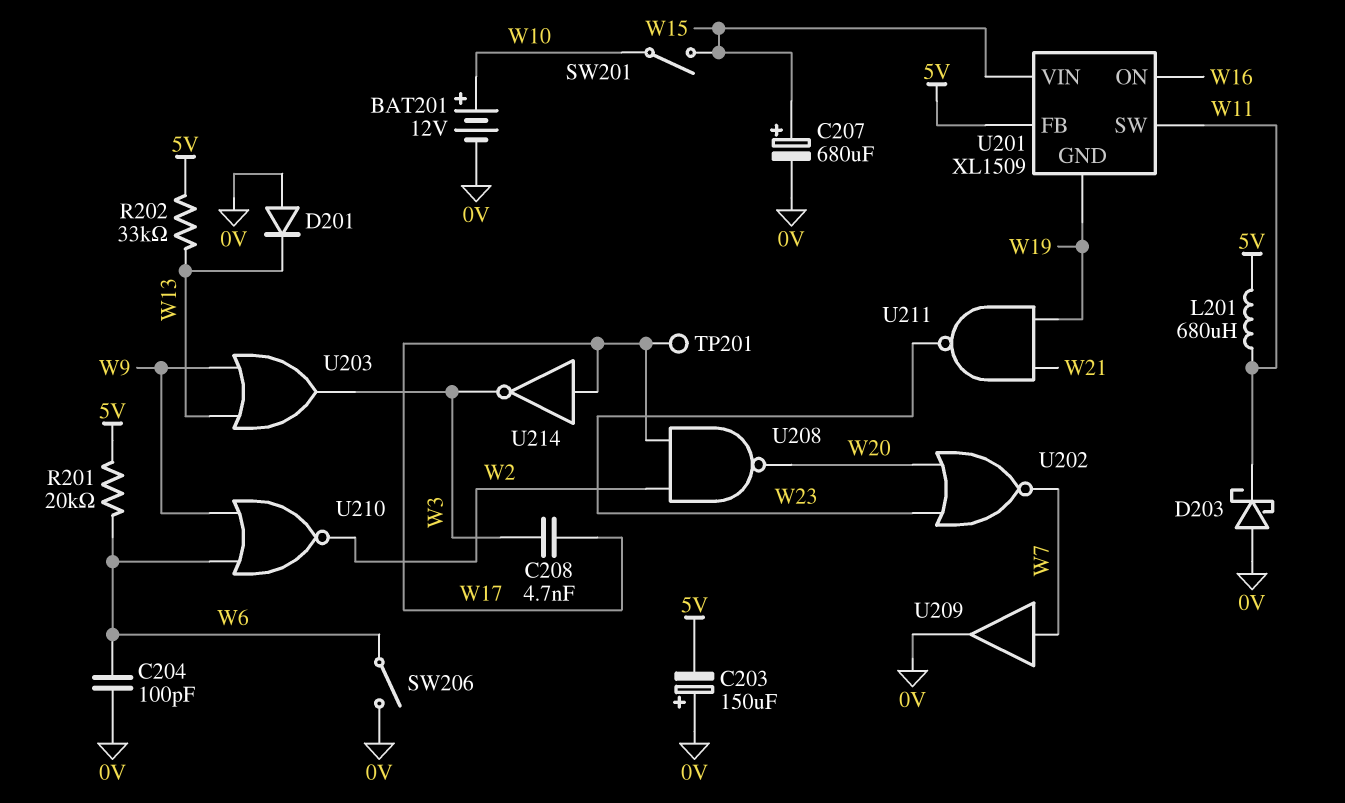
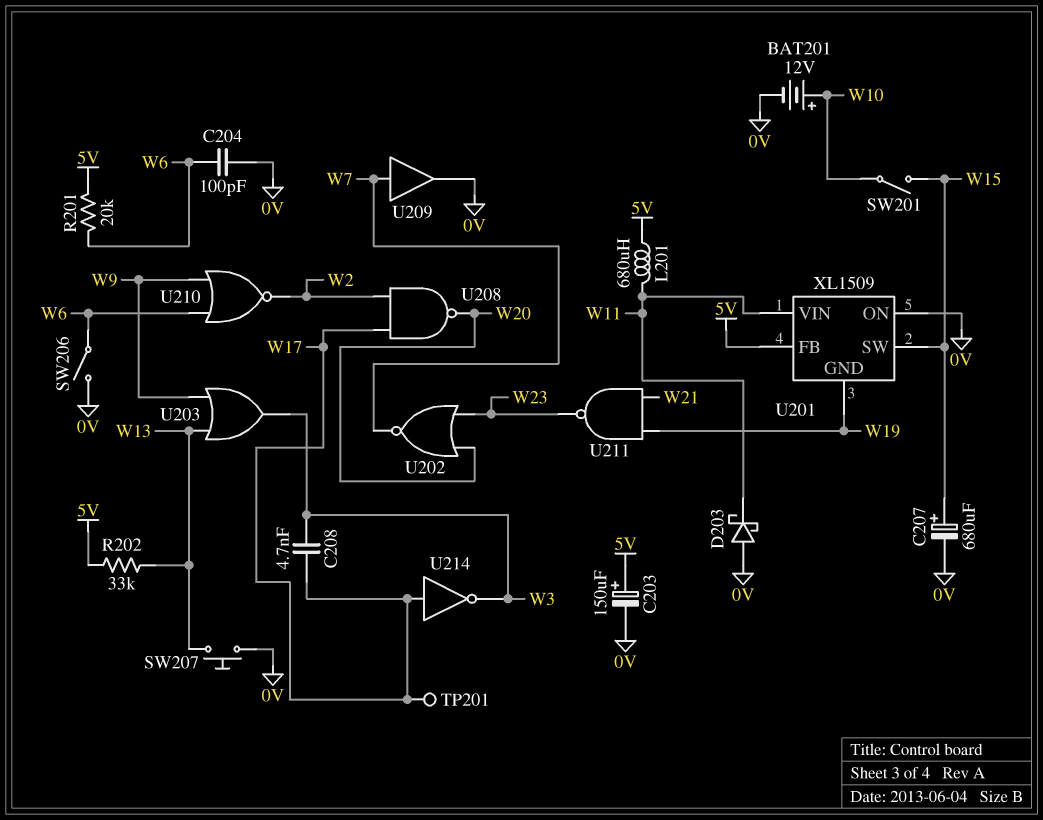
C203: 150uF (plus 0V, minus 5V) -> 150uF (plus 5V, minus 0V)
D201: diode (A 0V, K W13) -> none
SW207: none -> button (0V, W13)
U201 pin ON: W16 -> 0V
U201 pin SW: W11 -> W15
U201 pin VIN: W15 -> W11

